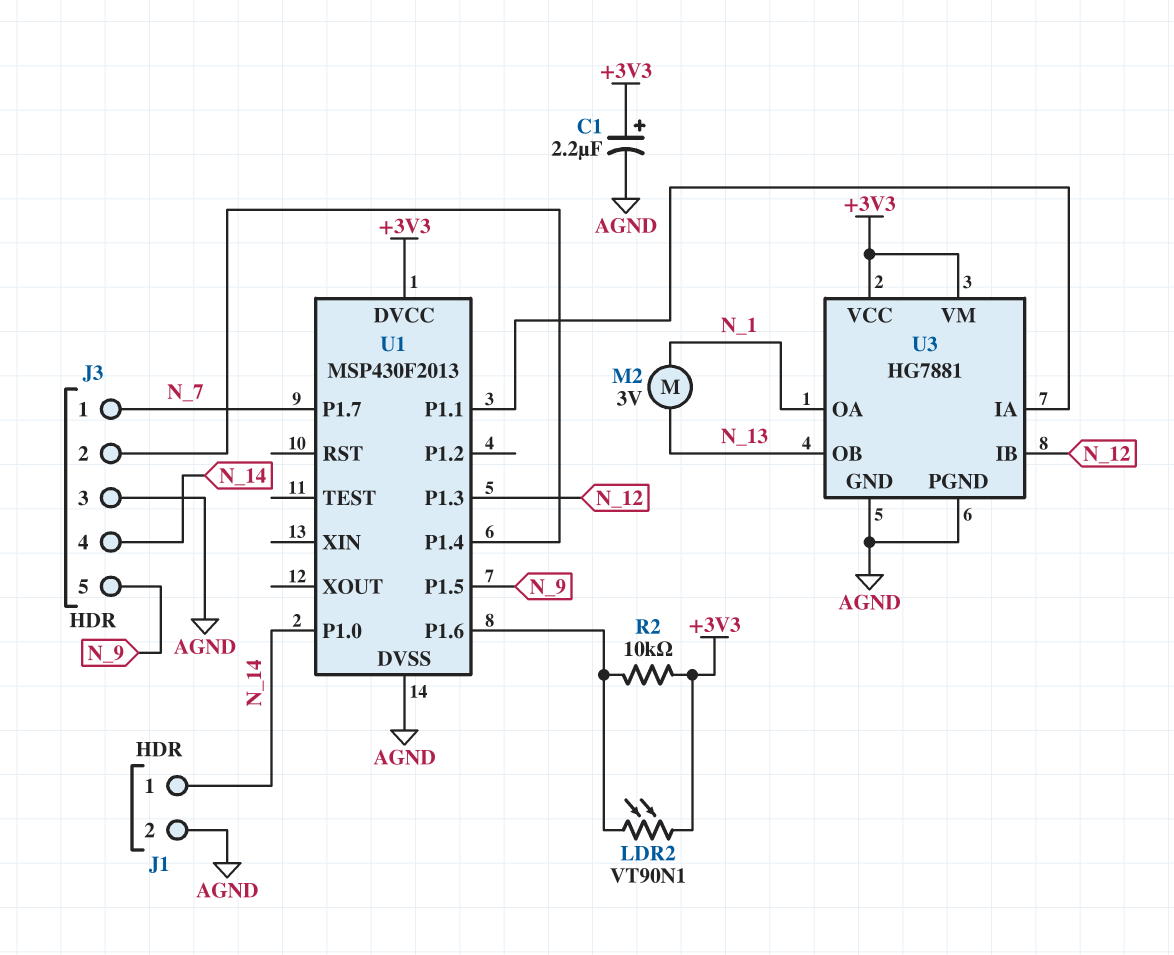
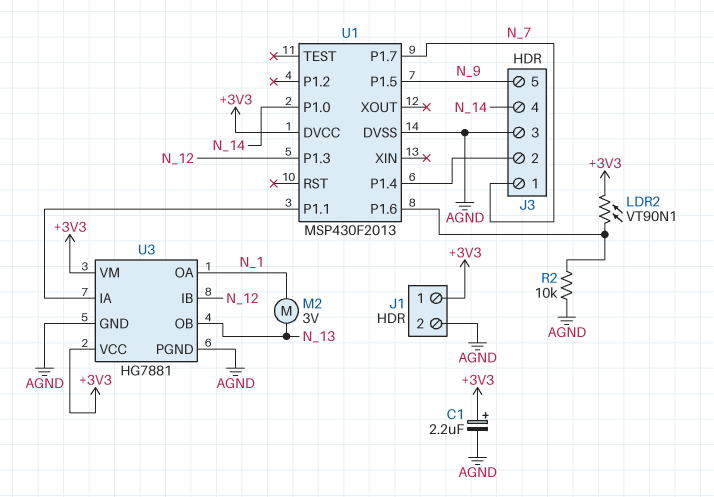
J1 pin 1: N_14 -> +3V3
R2: 10k (+3V3, U1/P1.6) -> 10k (AGND, U1/P1.6)

